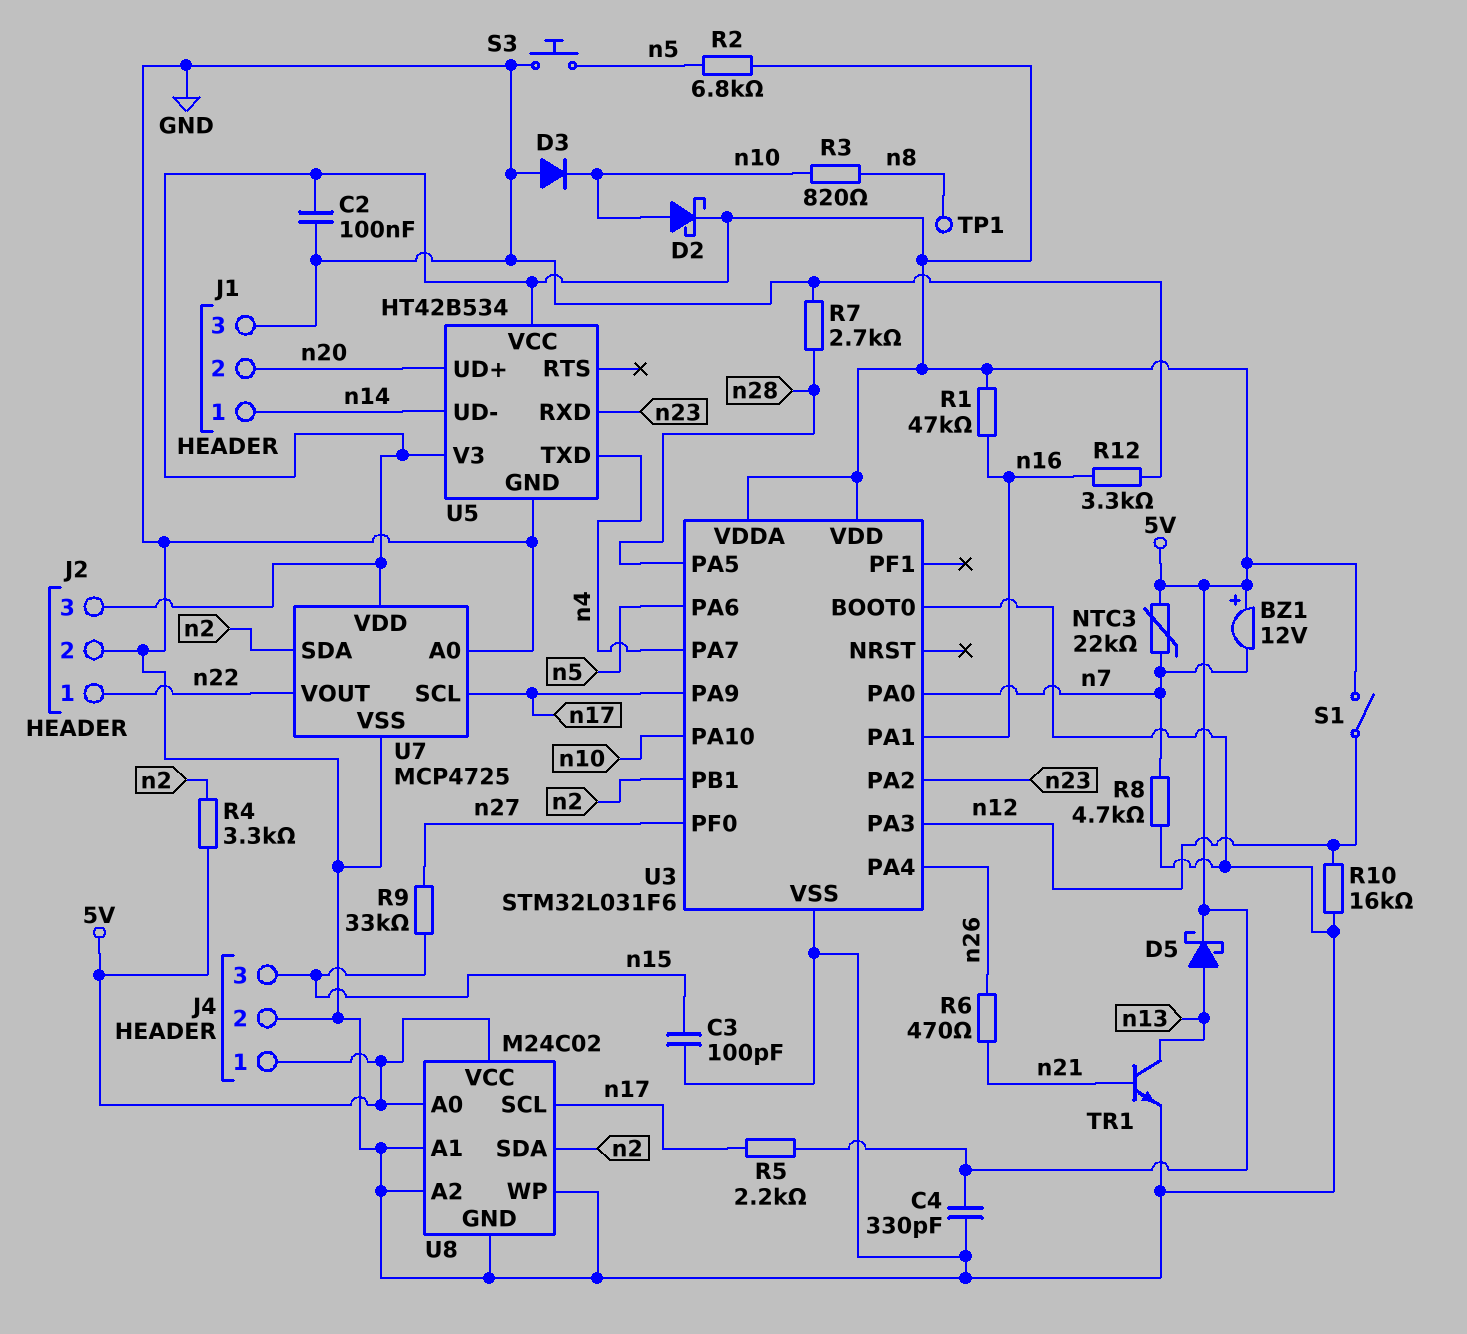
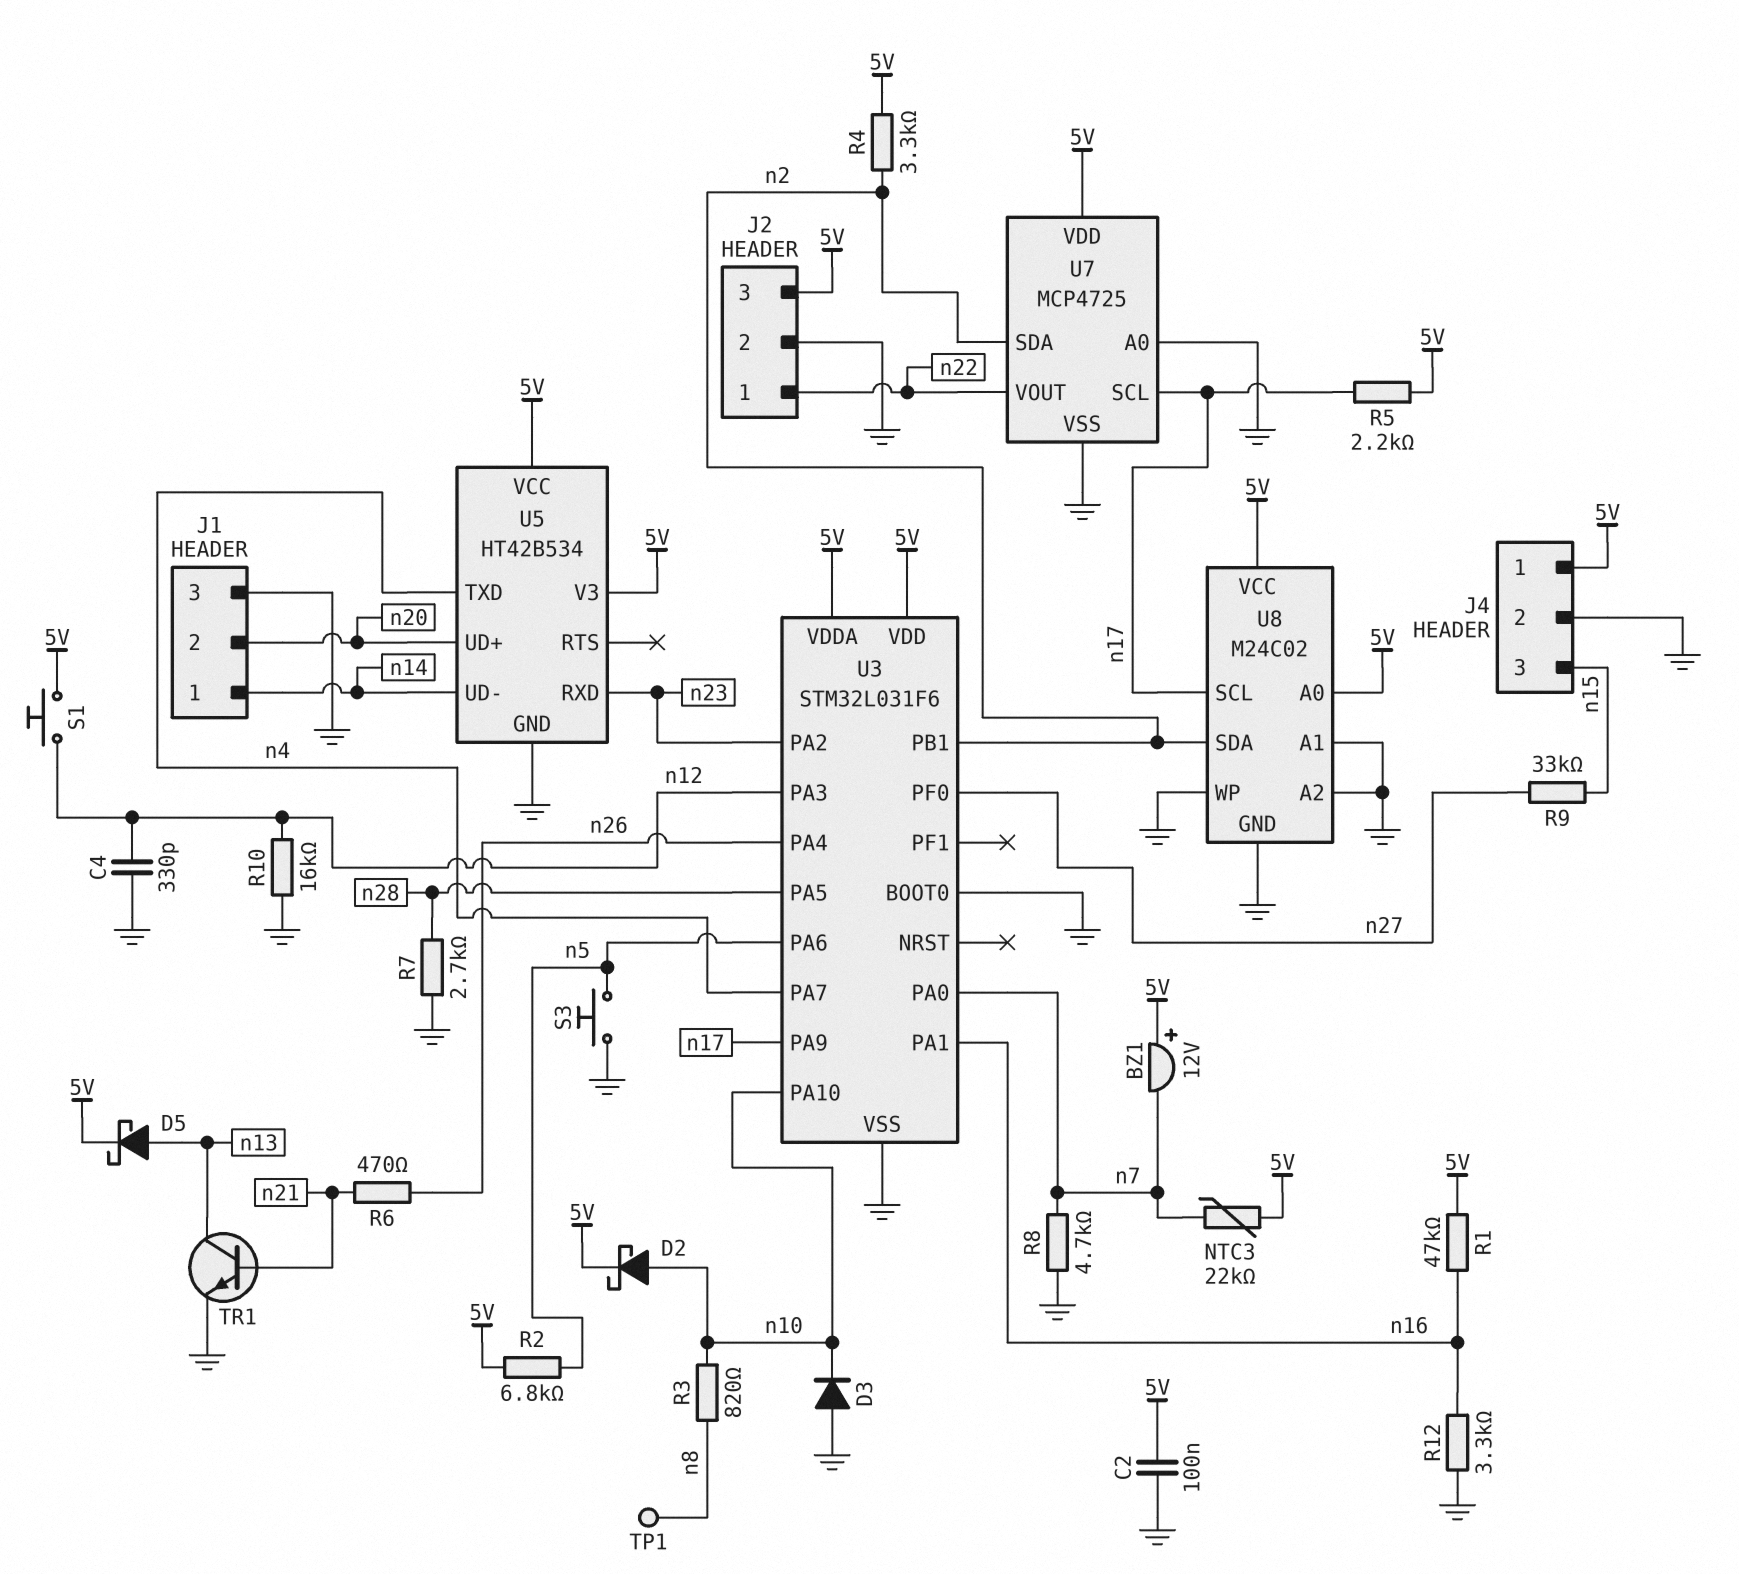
C3: 100pF (GND, n15) -> none
C4: 330pF (5V, GND) -> 330pF (GND, n12)
S1: switch (5V, n12) -> button (5V, n12)

